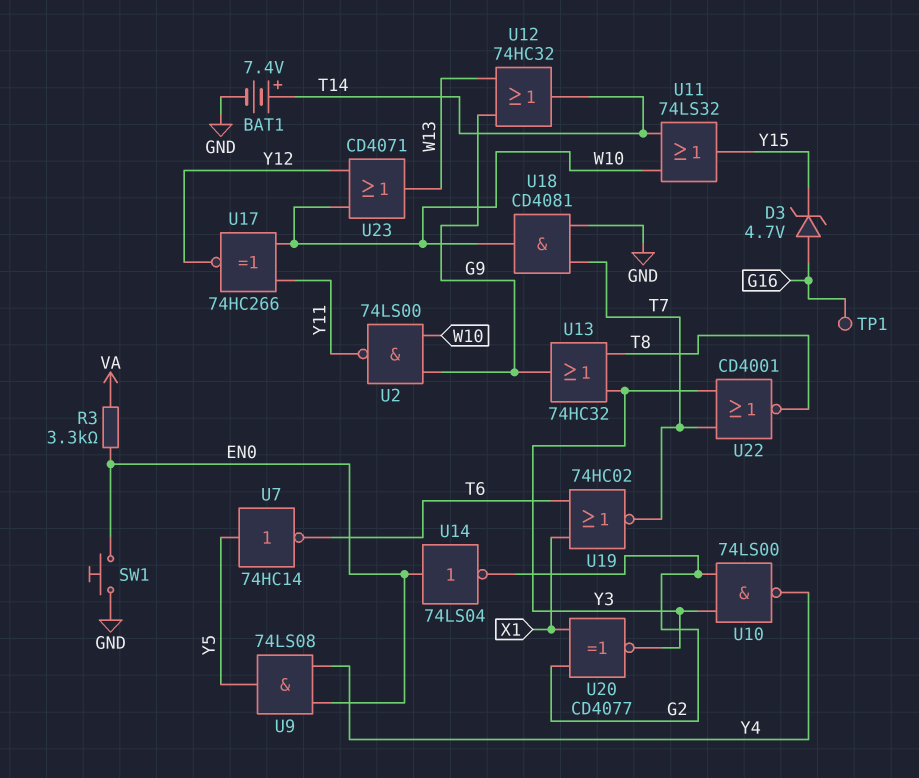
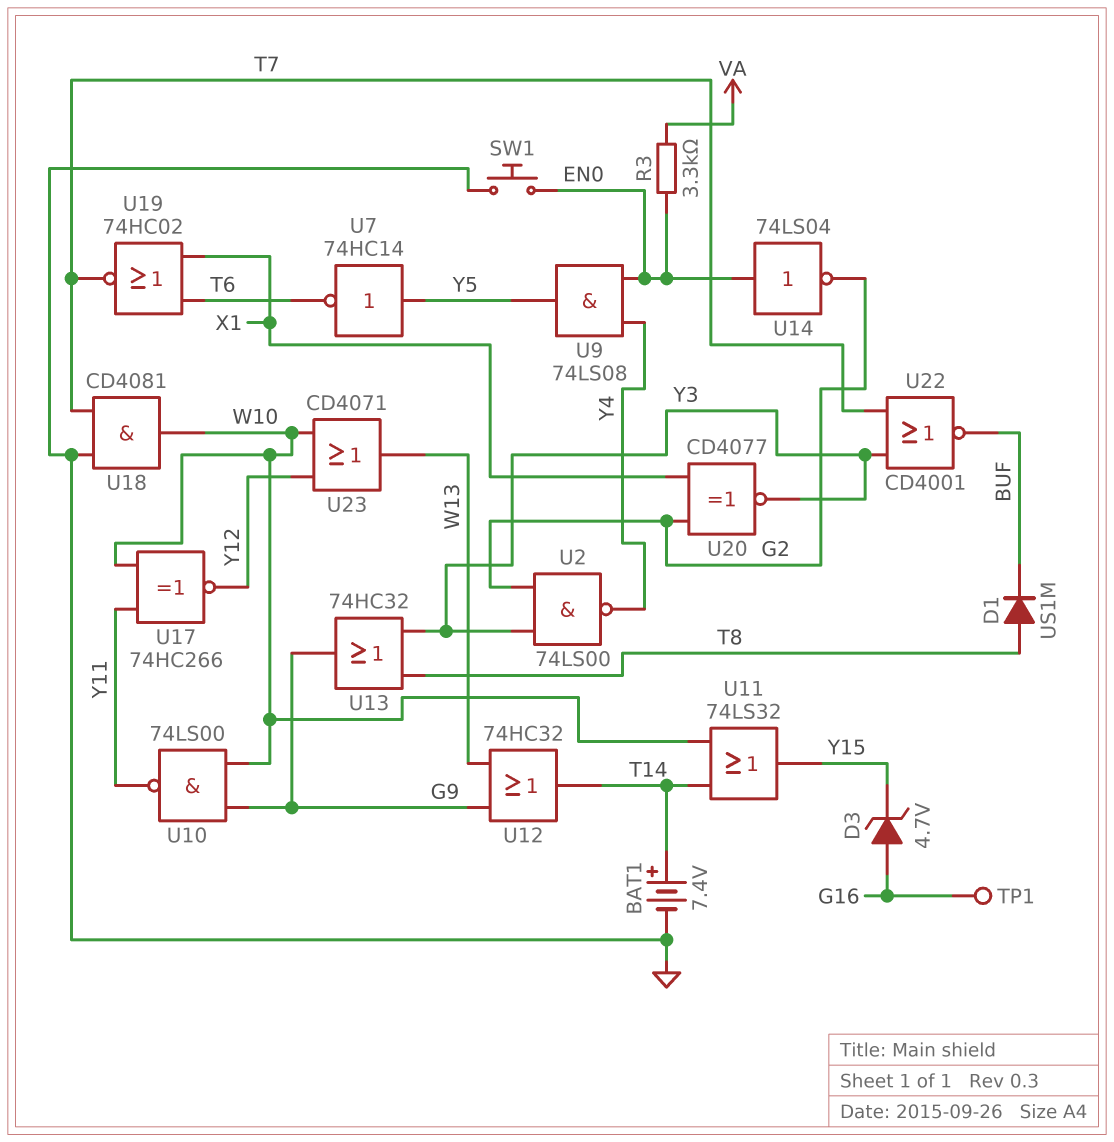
D1: none -> diode US1M (A T8, K BUF)
U2: NAND 74LS00 (in G9, in W10, out Y11) -> NAND 74LS00 (in G2, in Y3, out Y4)
U10: NAND 74LS00 (in G2, in Y3, out Y4) -> NAND 74LS00 (in G9, in W10, out Y11)
U22: NOR CD4001 (in T7, in Y3, out T8) -> NOR CD4001 (in T7, in Y3, out BUF)

